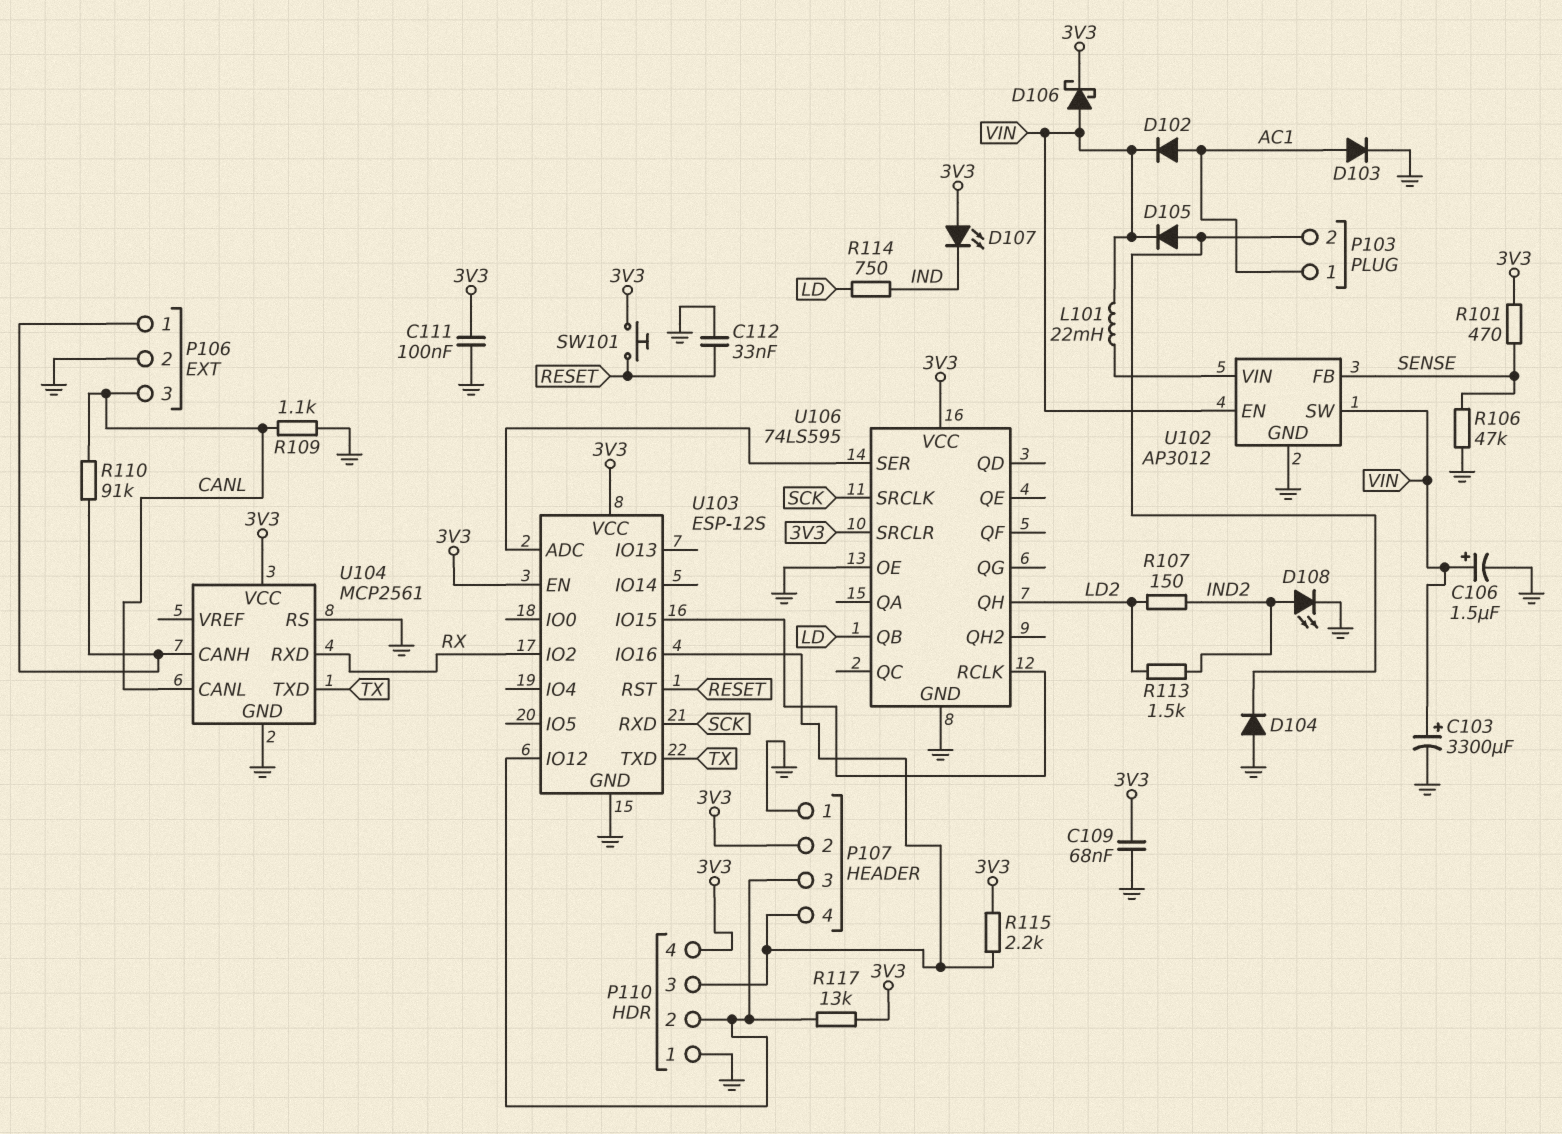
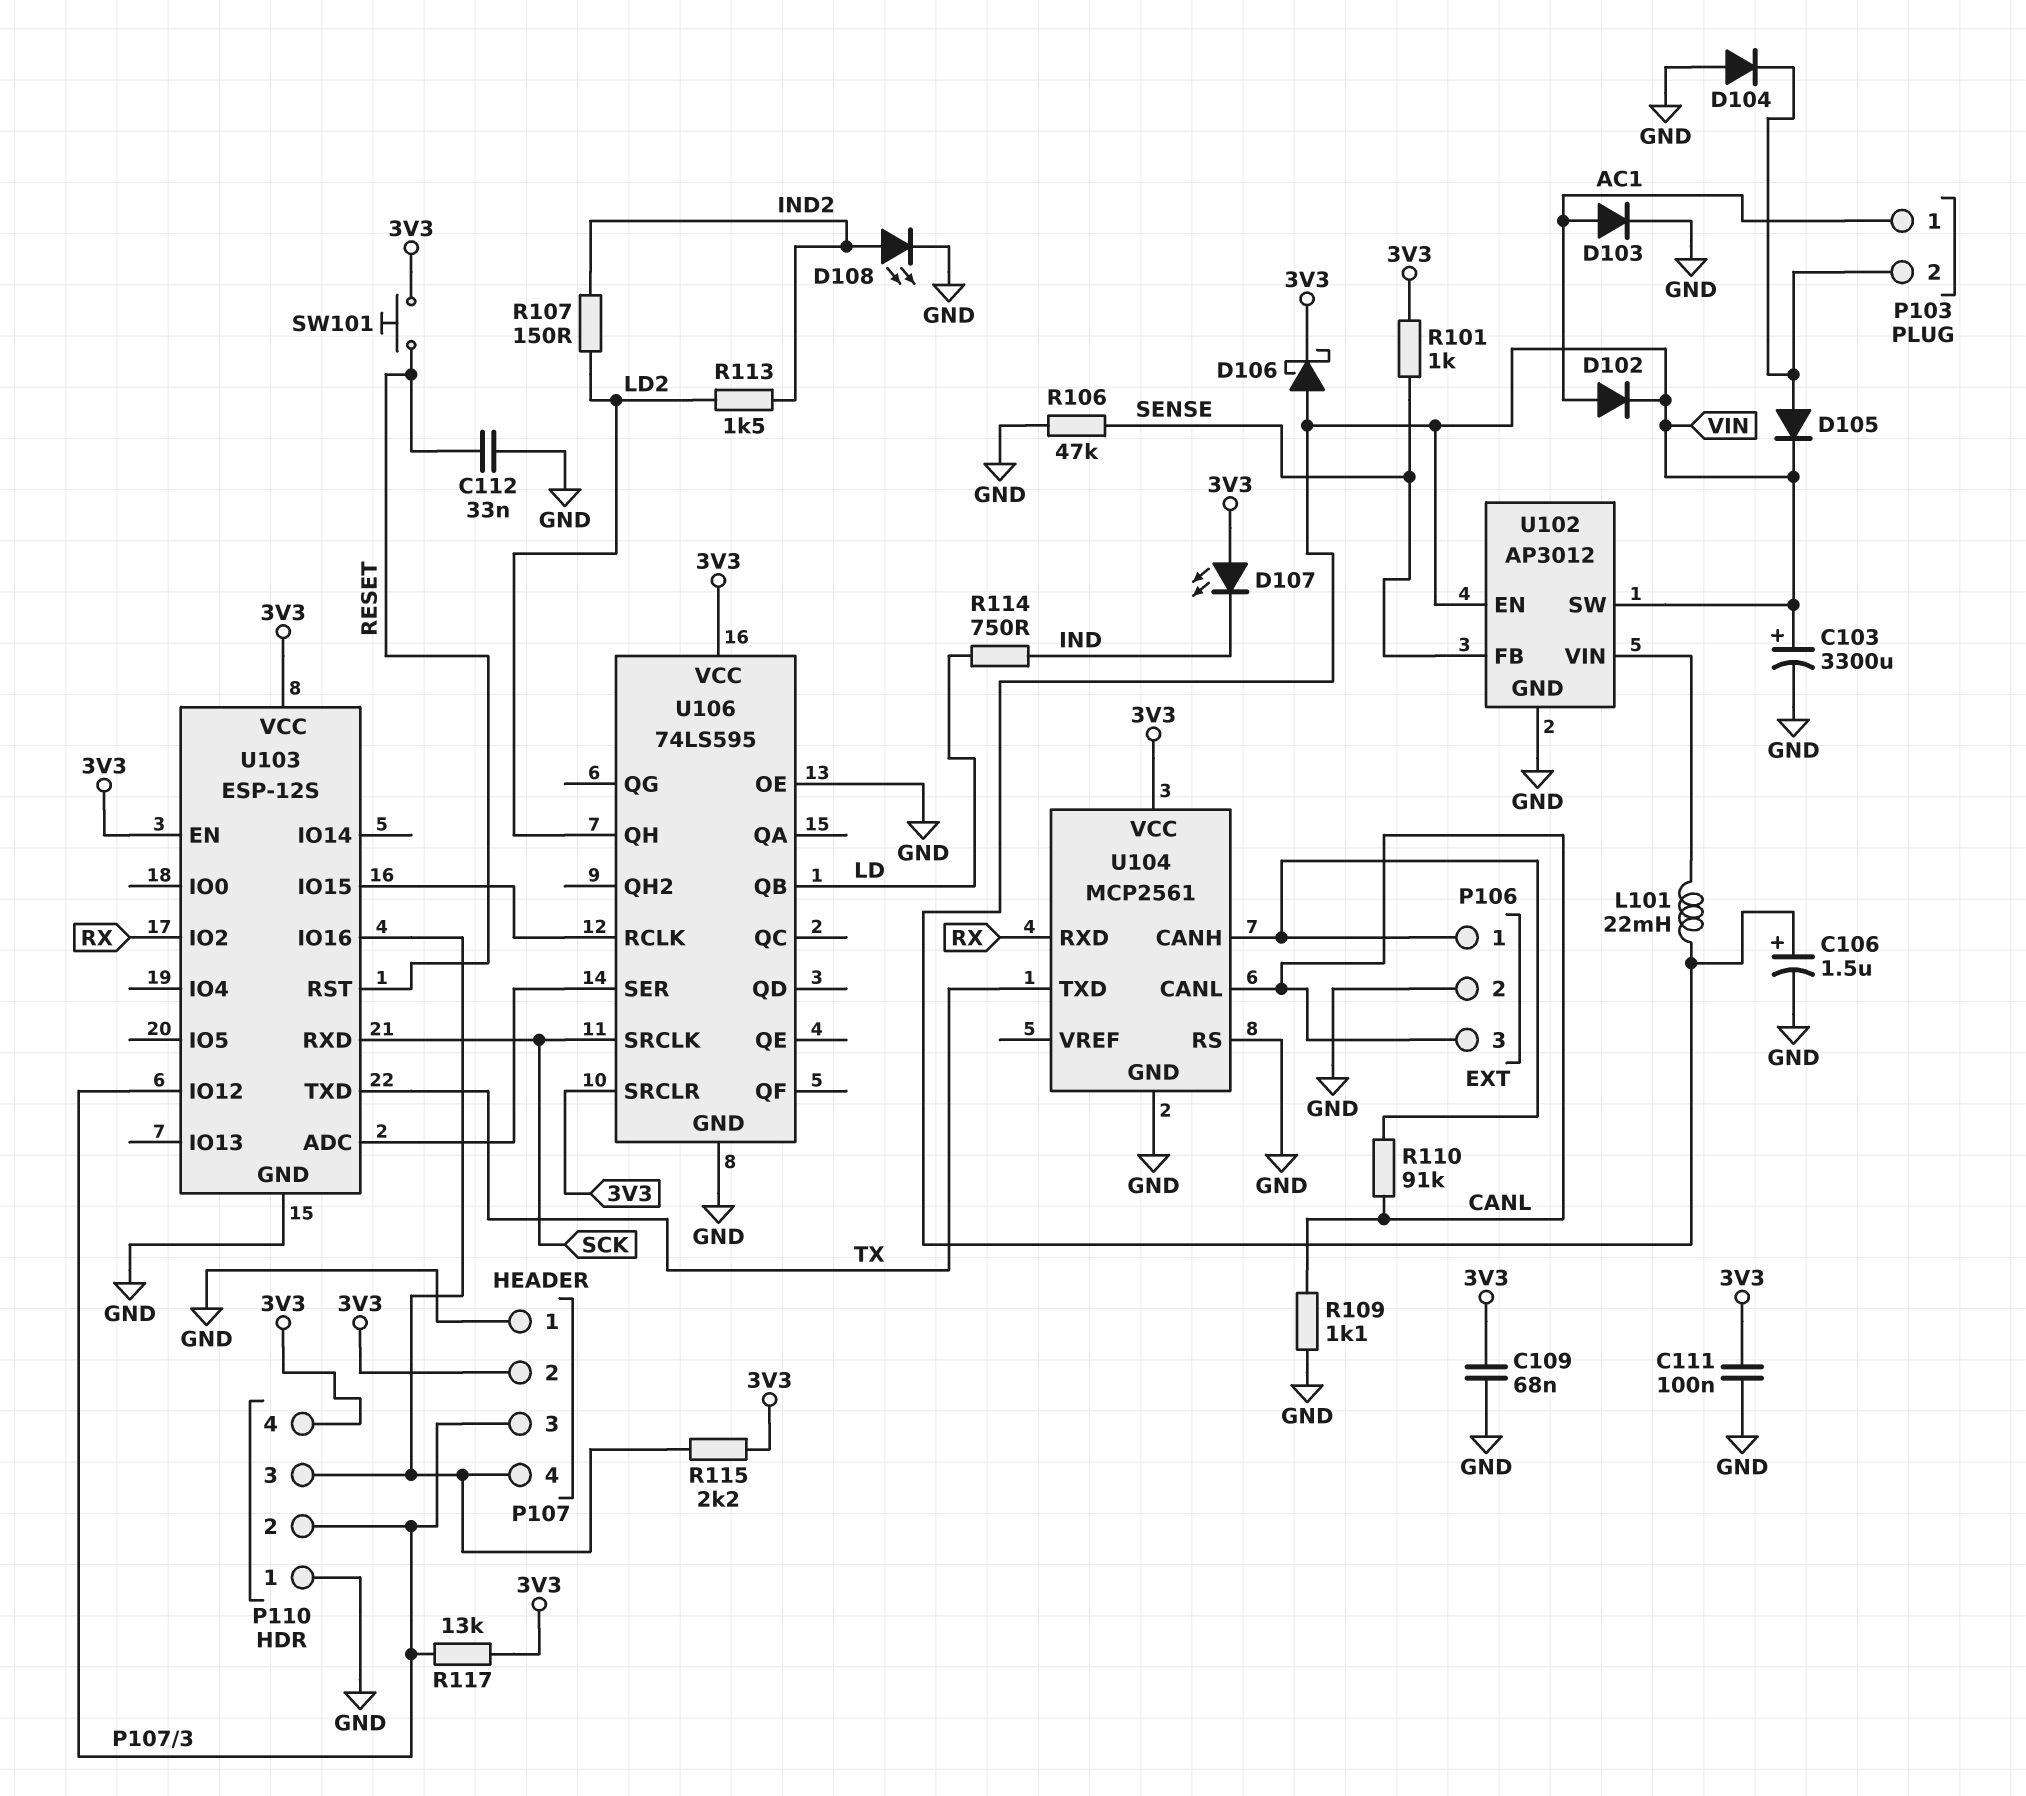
R101: 470 (3V3, SENSE) -> 1k (3V3, SENSE)

